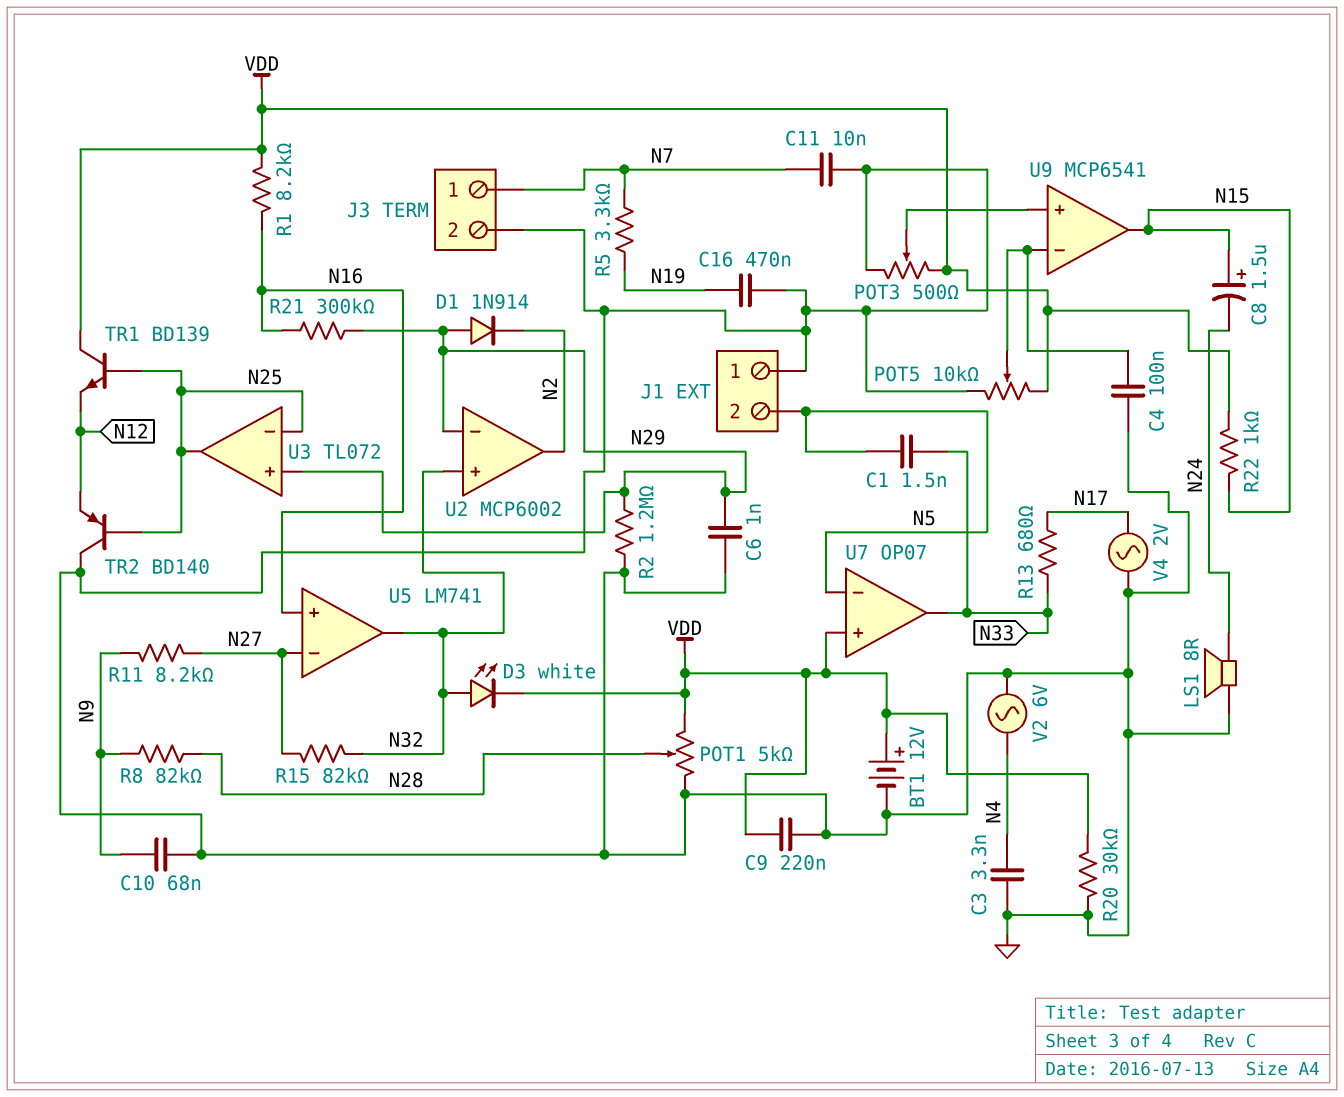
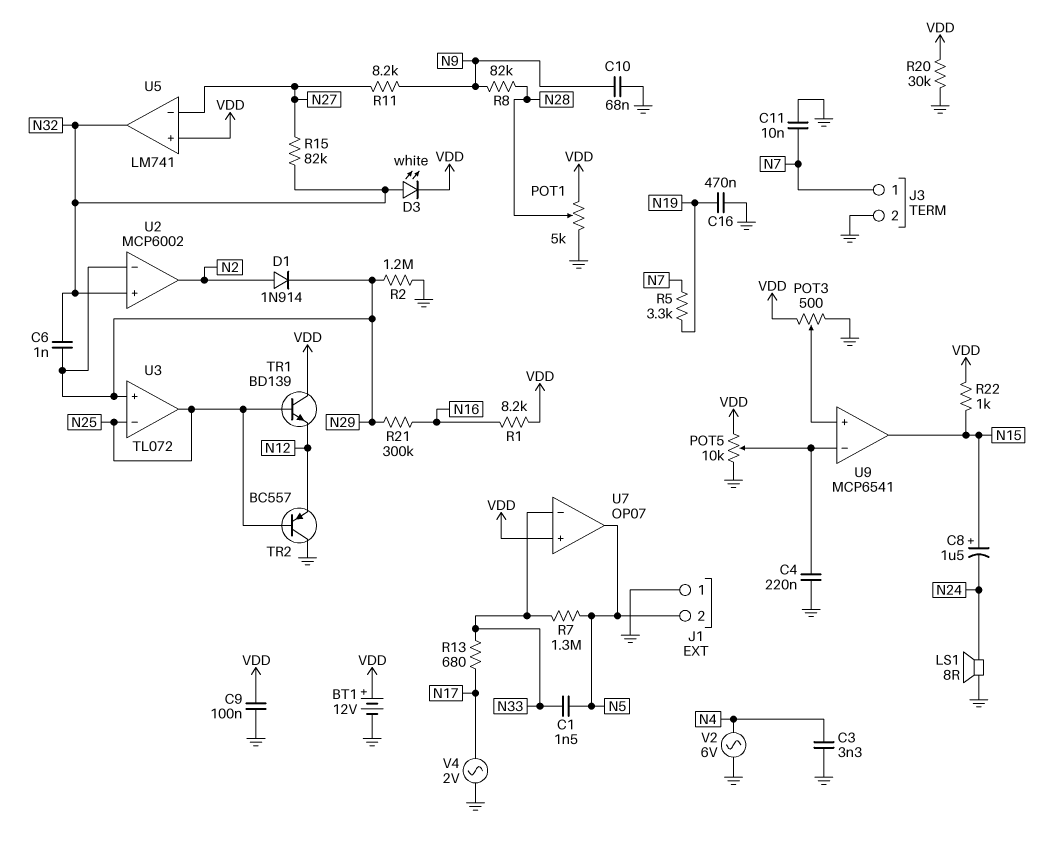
C4: 100nF (GND, U9/in-) -> 220nF (GND, U9/in-)
C6: 1nF (GND, N29) -> 1nF (N29, N32)
C9: 220nF (GND, VDD) -> 100nF (GND, VDD)
D1: diode 1N914 (A N29, K N2) -> diode 1N914 (A N2, K N29)
R7: none -> 1.3M (N5, N33)
TR2: PNP BD140 (B N25, C GND, E N12) -> PNP BC557 (B N25, C GND, E N12)
U5 pin in+: N16 -> VDD
U7 pin in-: N5 -> N33
U7 pin out: N33 -> N5

